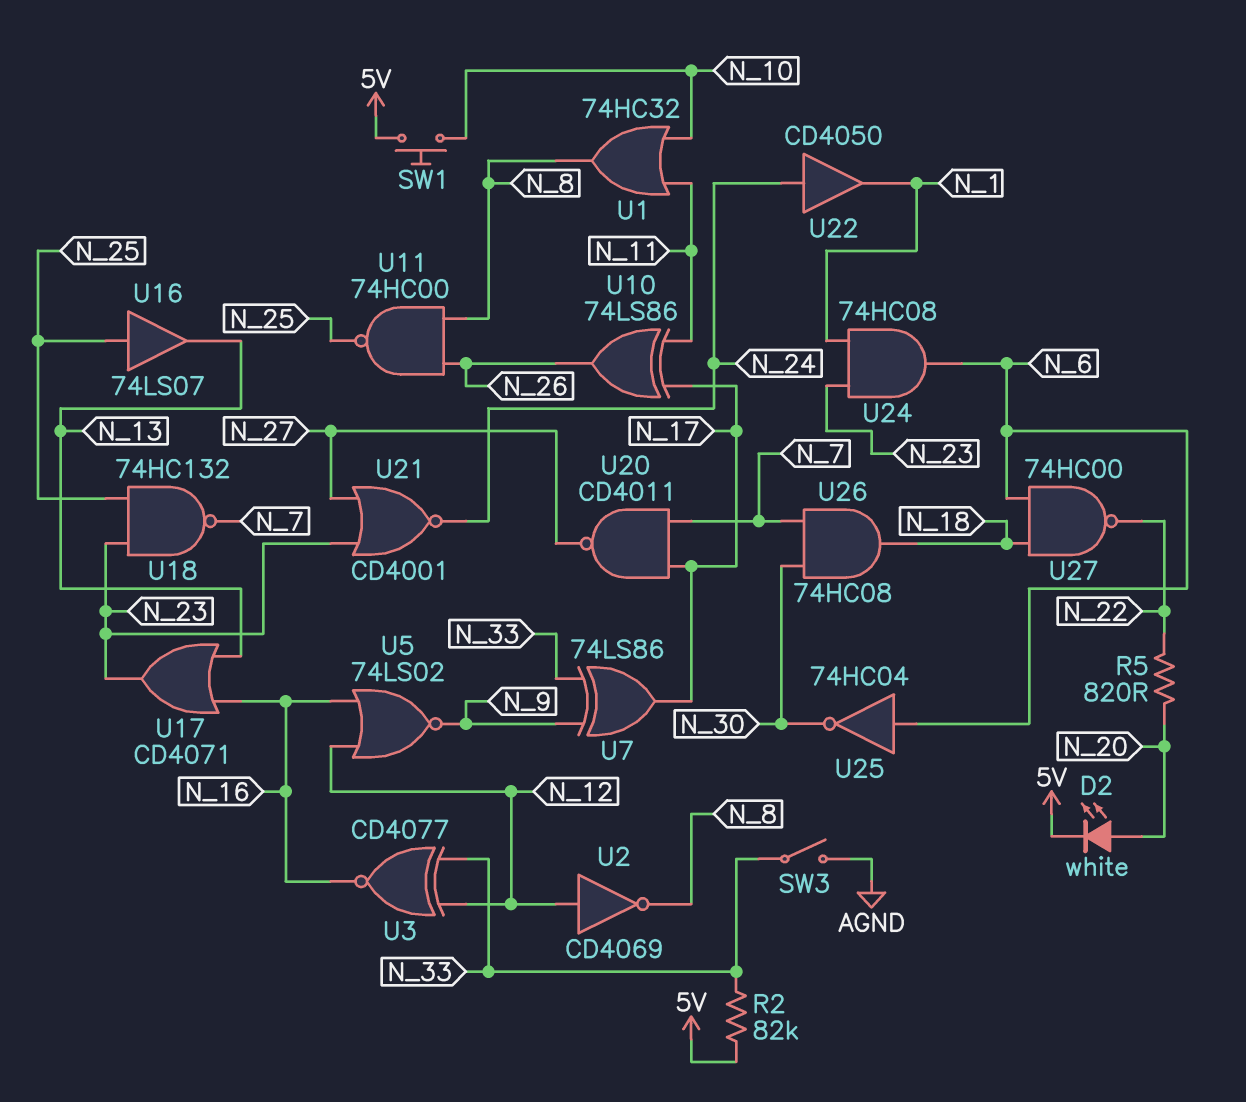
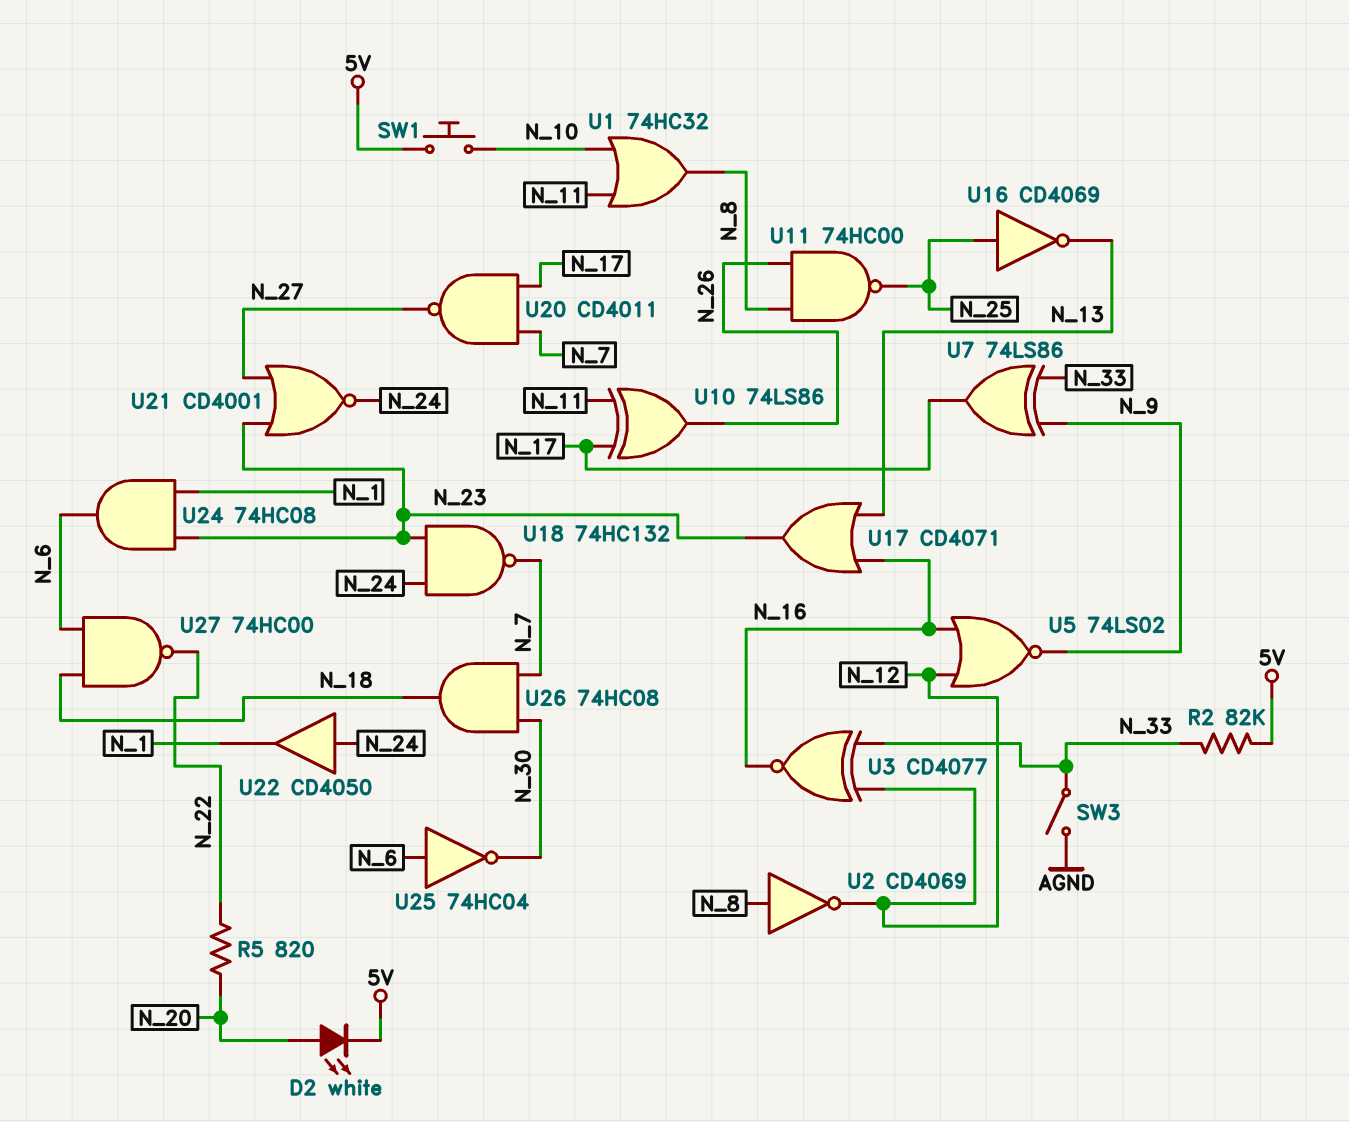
U2: NOT CD4069 (in N_12, out N_8) -> NOT CD4069 (in N_8, out N_12)
U16: buffer 74LS07 (in N_25, out N_13) -> NOT CD4069 (in N_25, out N_13)
U18: NAND 74HC132 (in N_23, in N_25, out N_7) -> NAND 74HC132 (in N_23, in N_24, out N_7)

